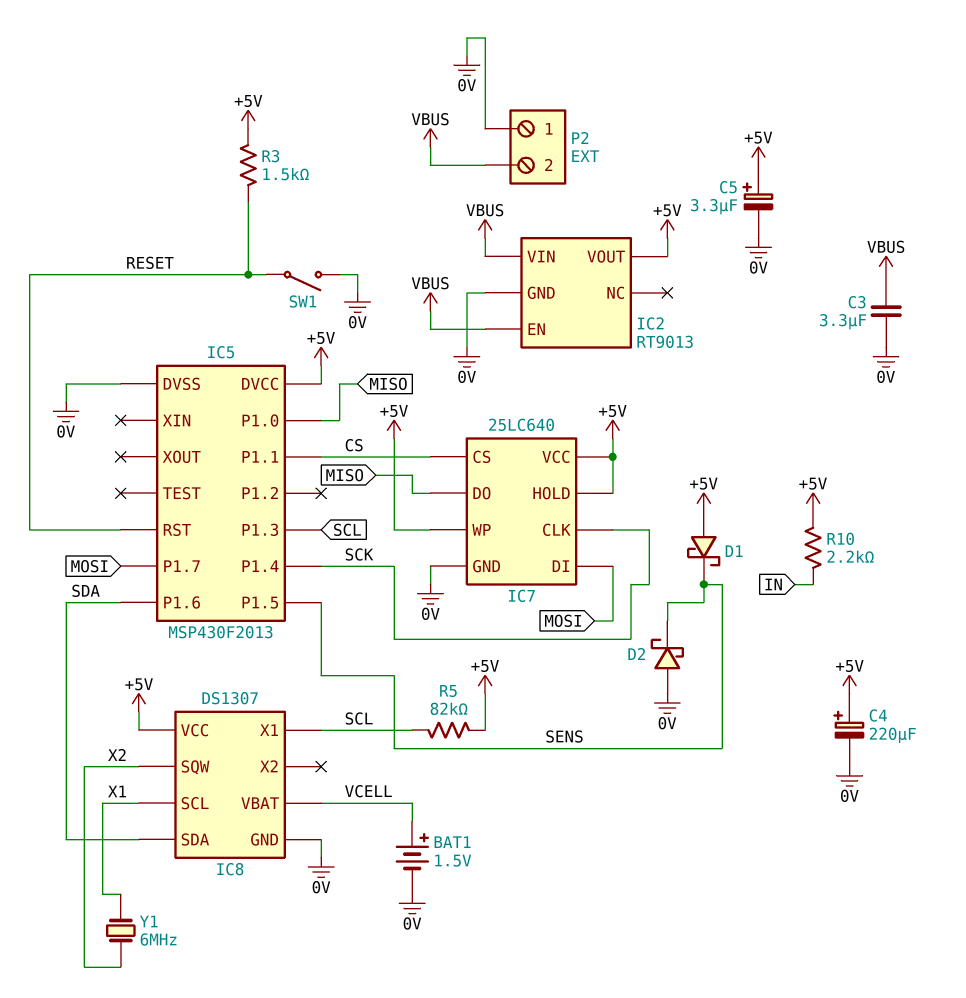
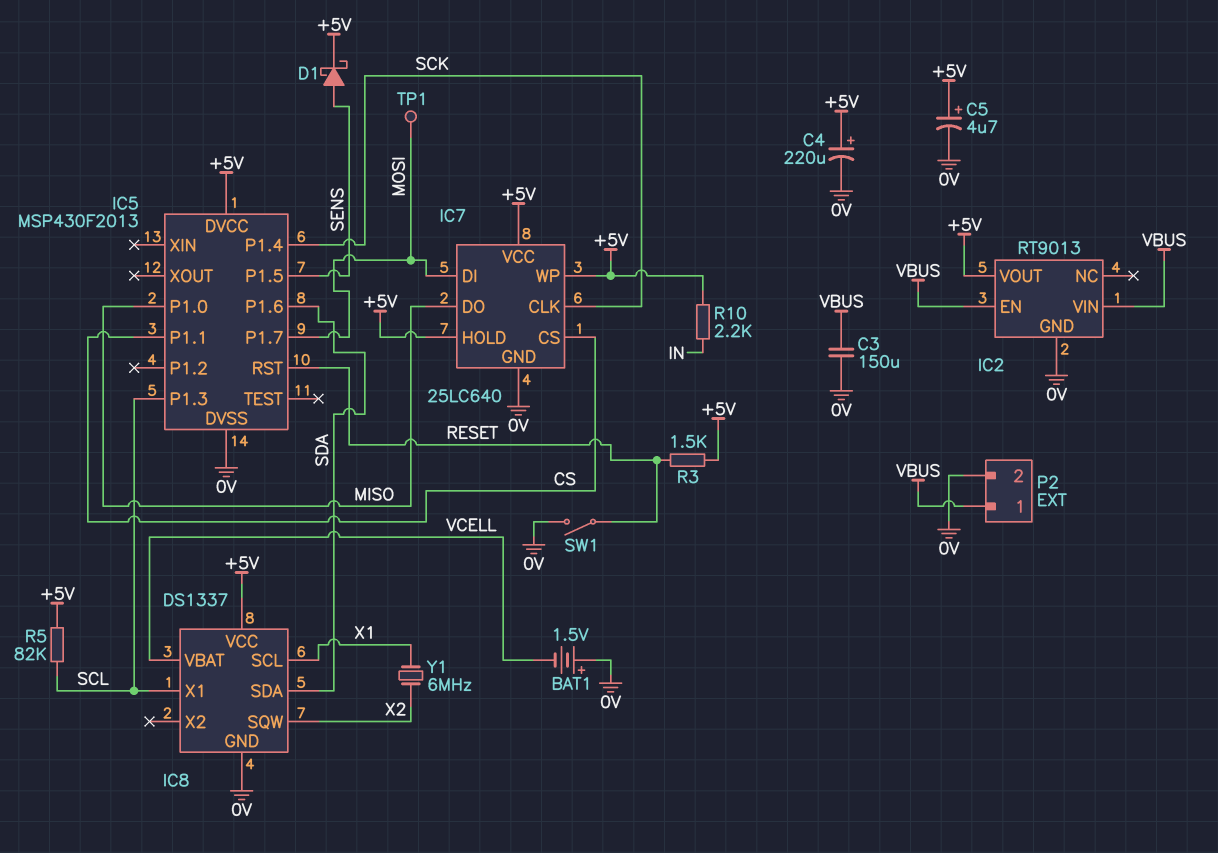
BAT1: 1.5V (plus VCELL, minus 0V) -> 1.5V (plus 0V, minus VCELL)
C3: 3.3uF (0V, VBUS) -> 150uF (0V, VBUS)
C5: 3.3uF (plus +5V, minus 0V) -> 4.7uF (plus +5V, minus 0V)
D1: schottky (A +5V, K SENS) -> schottky (A SENS, K +5V)
D2: schottky (A 0V, K SENS) -> none
IC8: DS1307 -> DS1337
P2 pin 1: 0V -> VBUS
P2 pin 2: VBUS -> 0V
TP1: none -> test point (MOSI)

